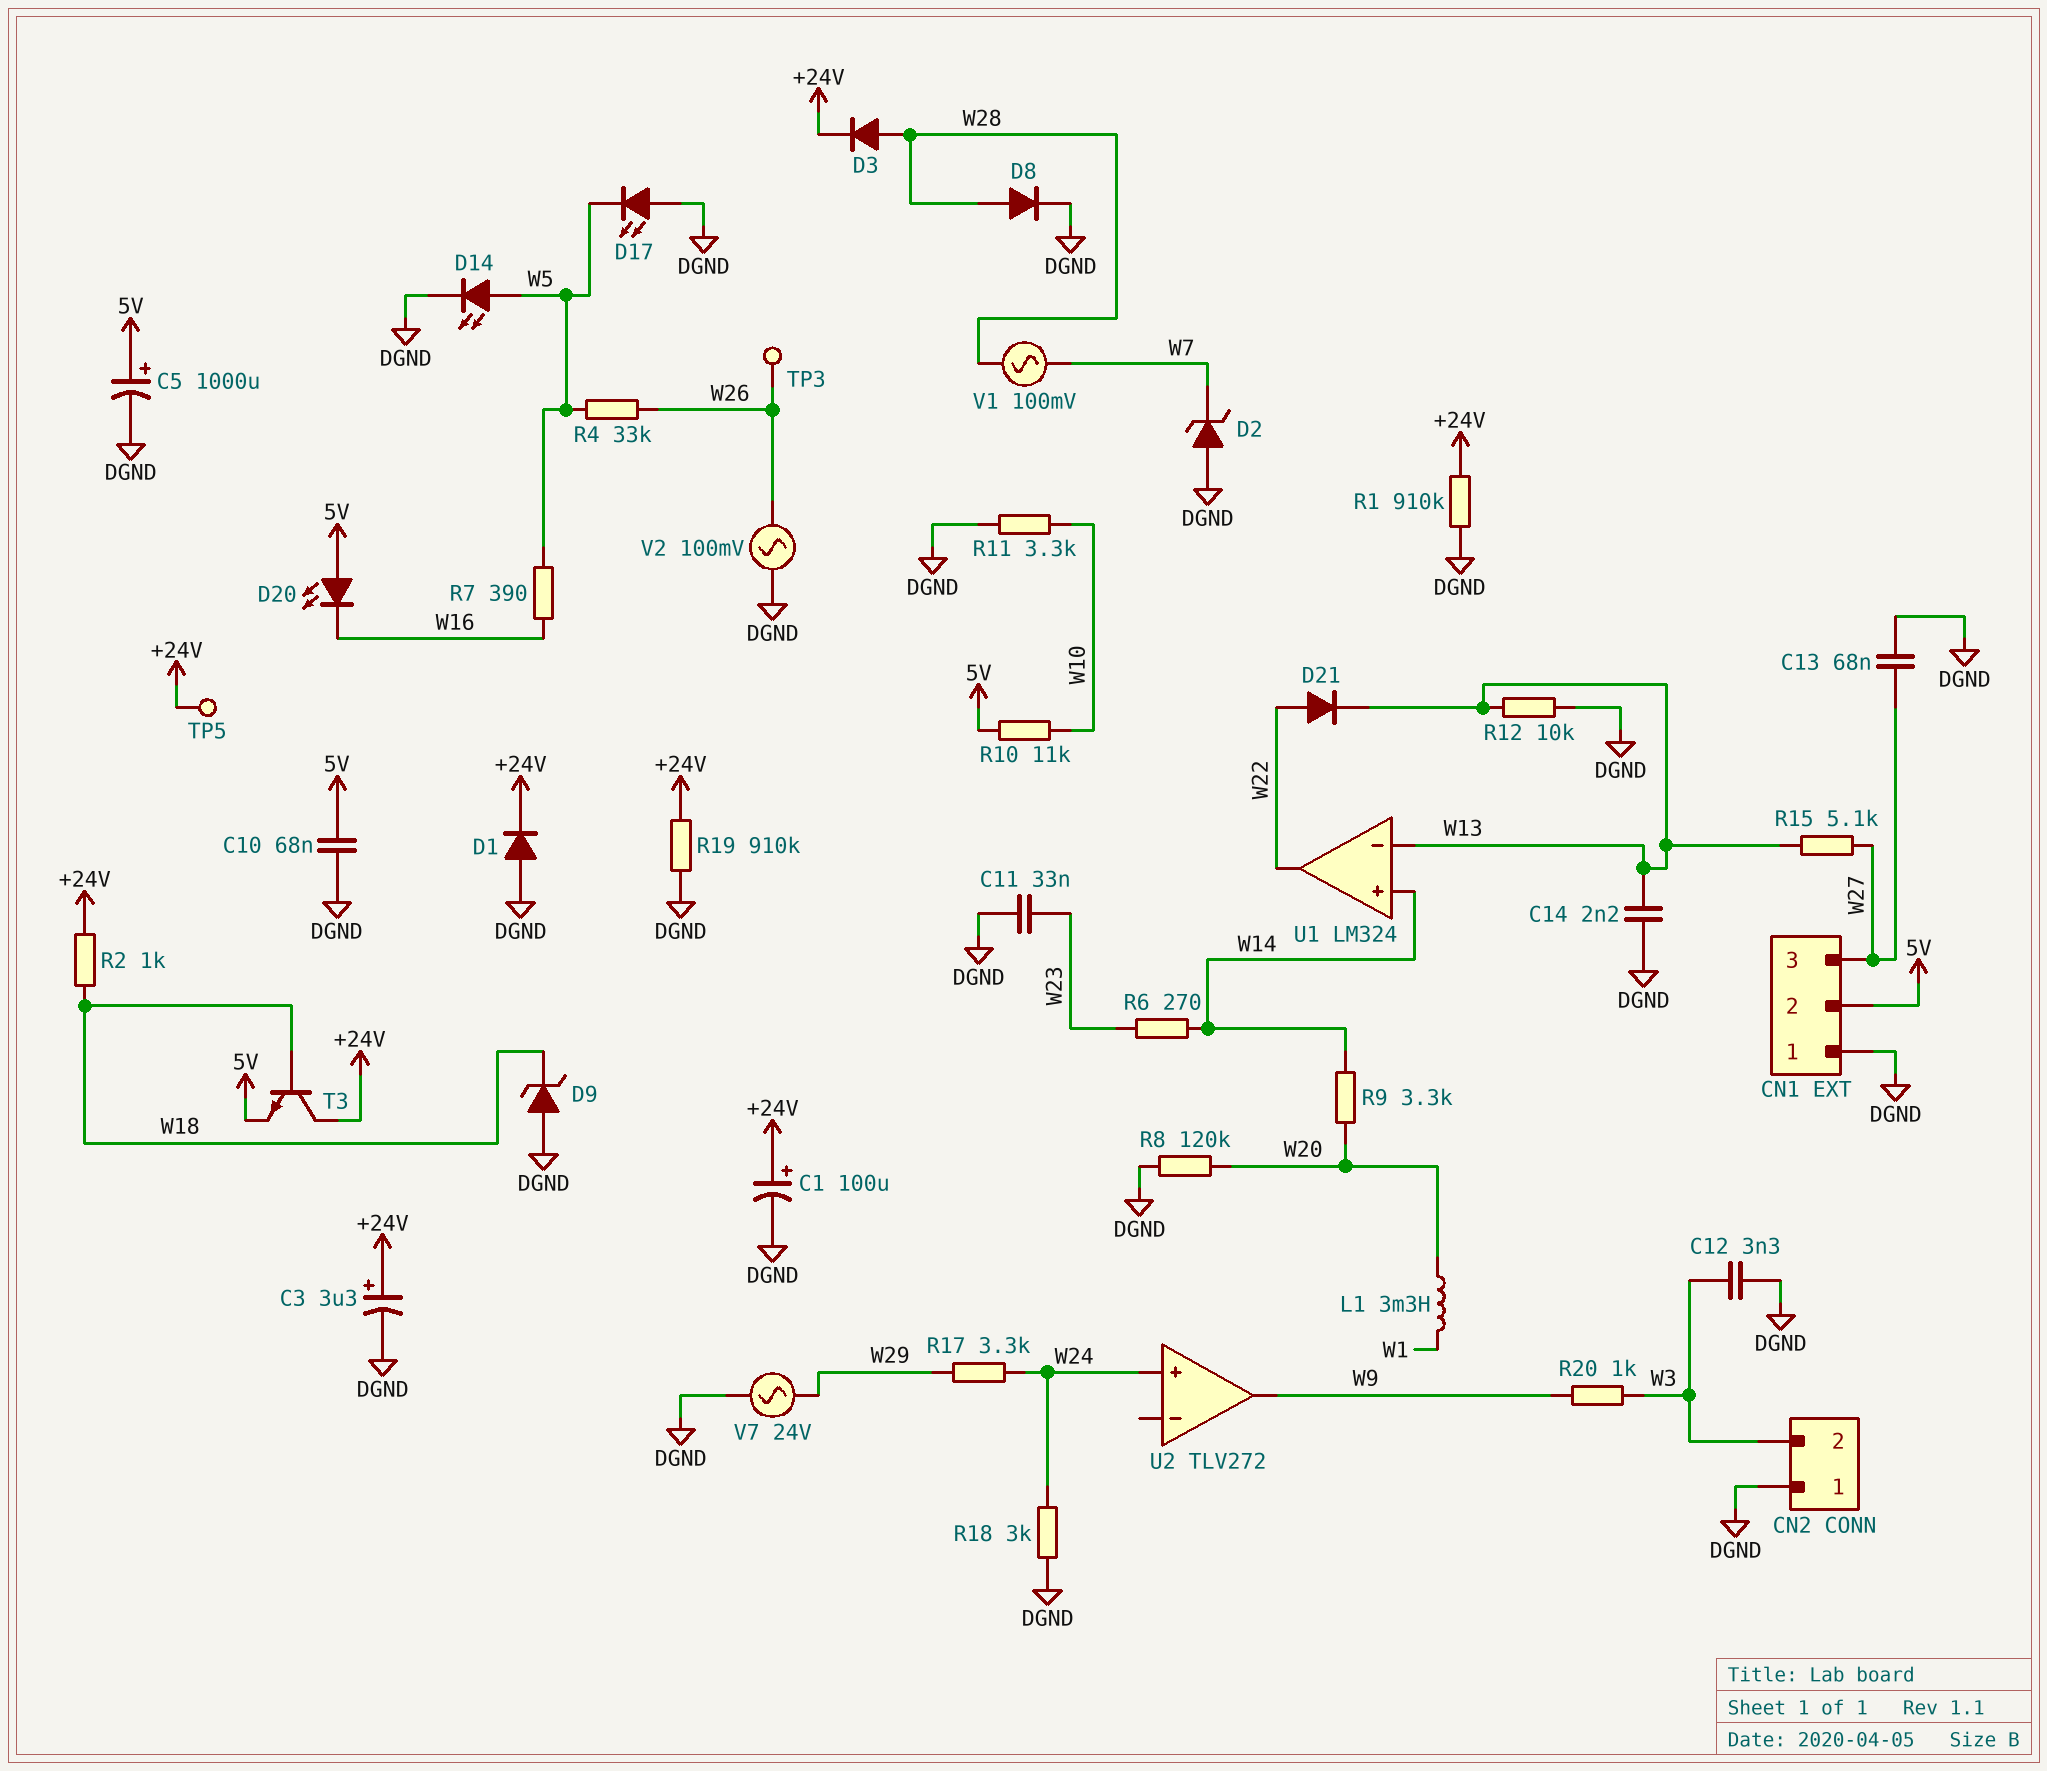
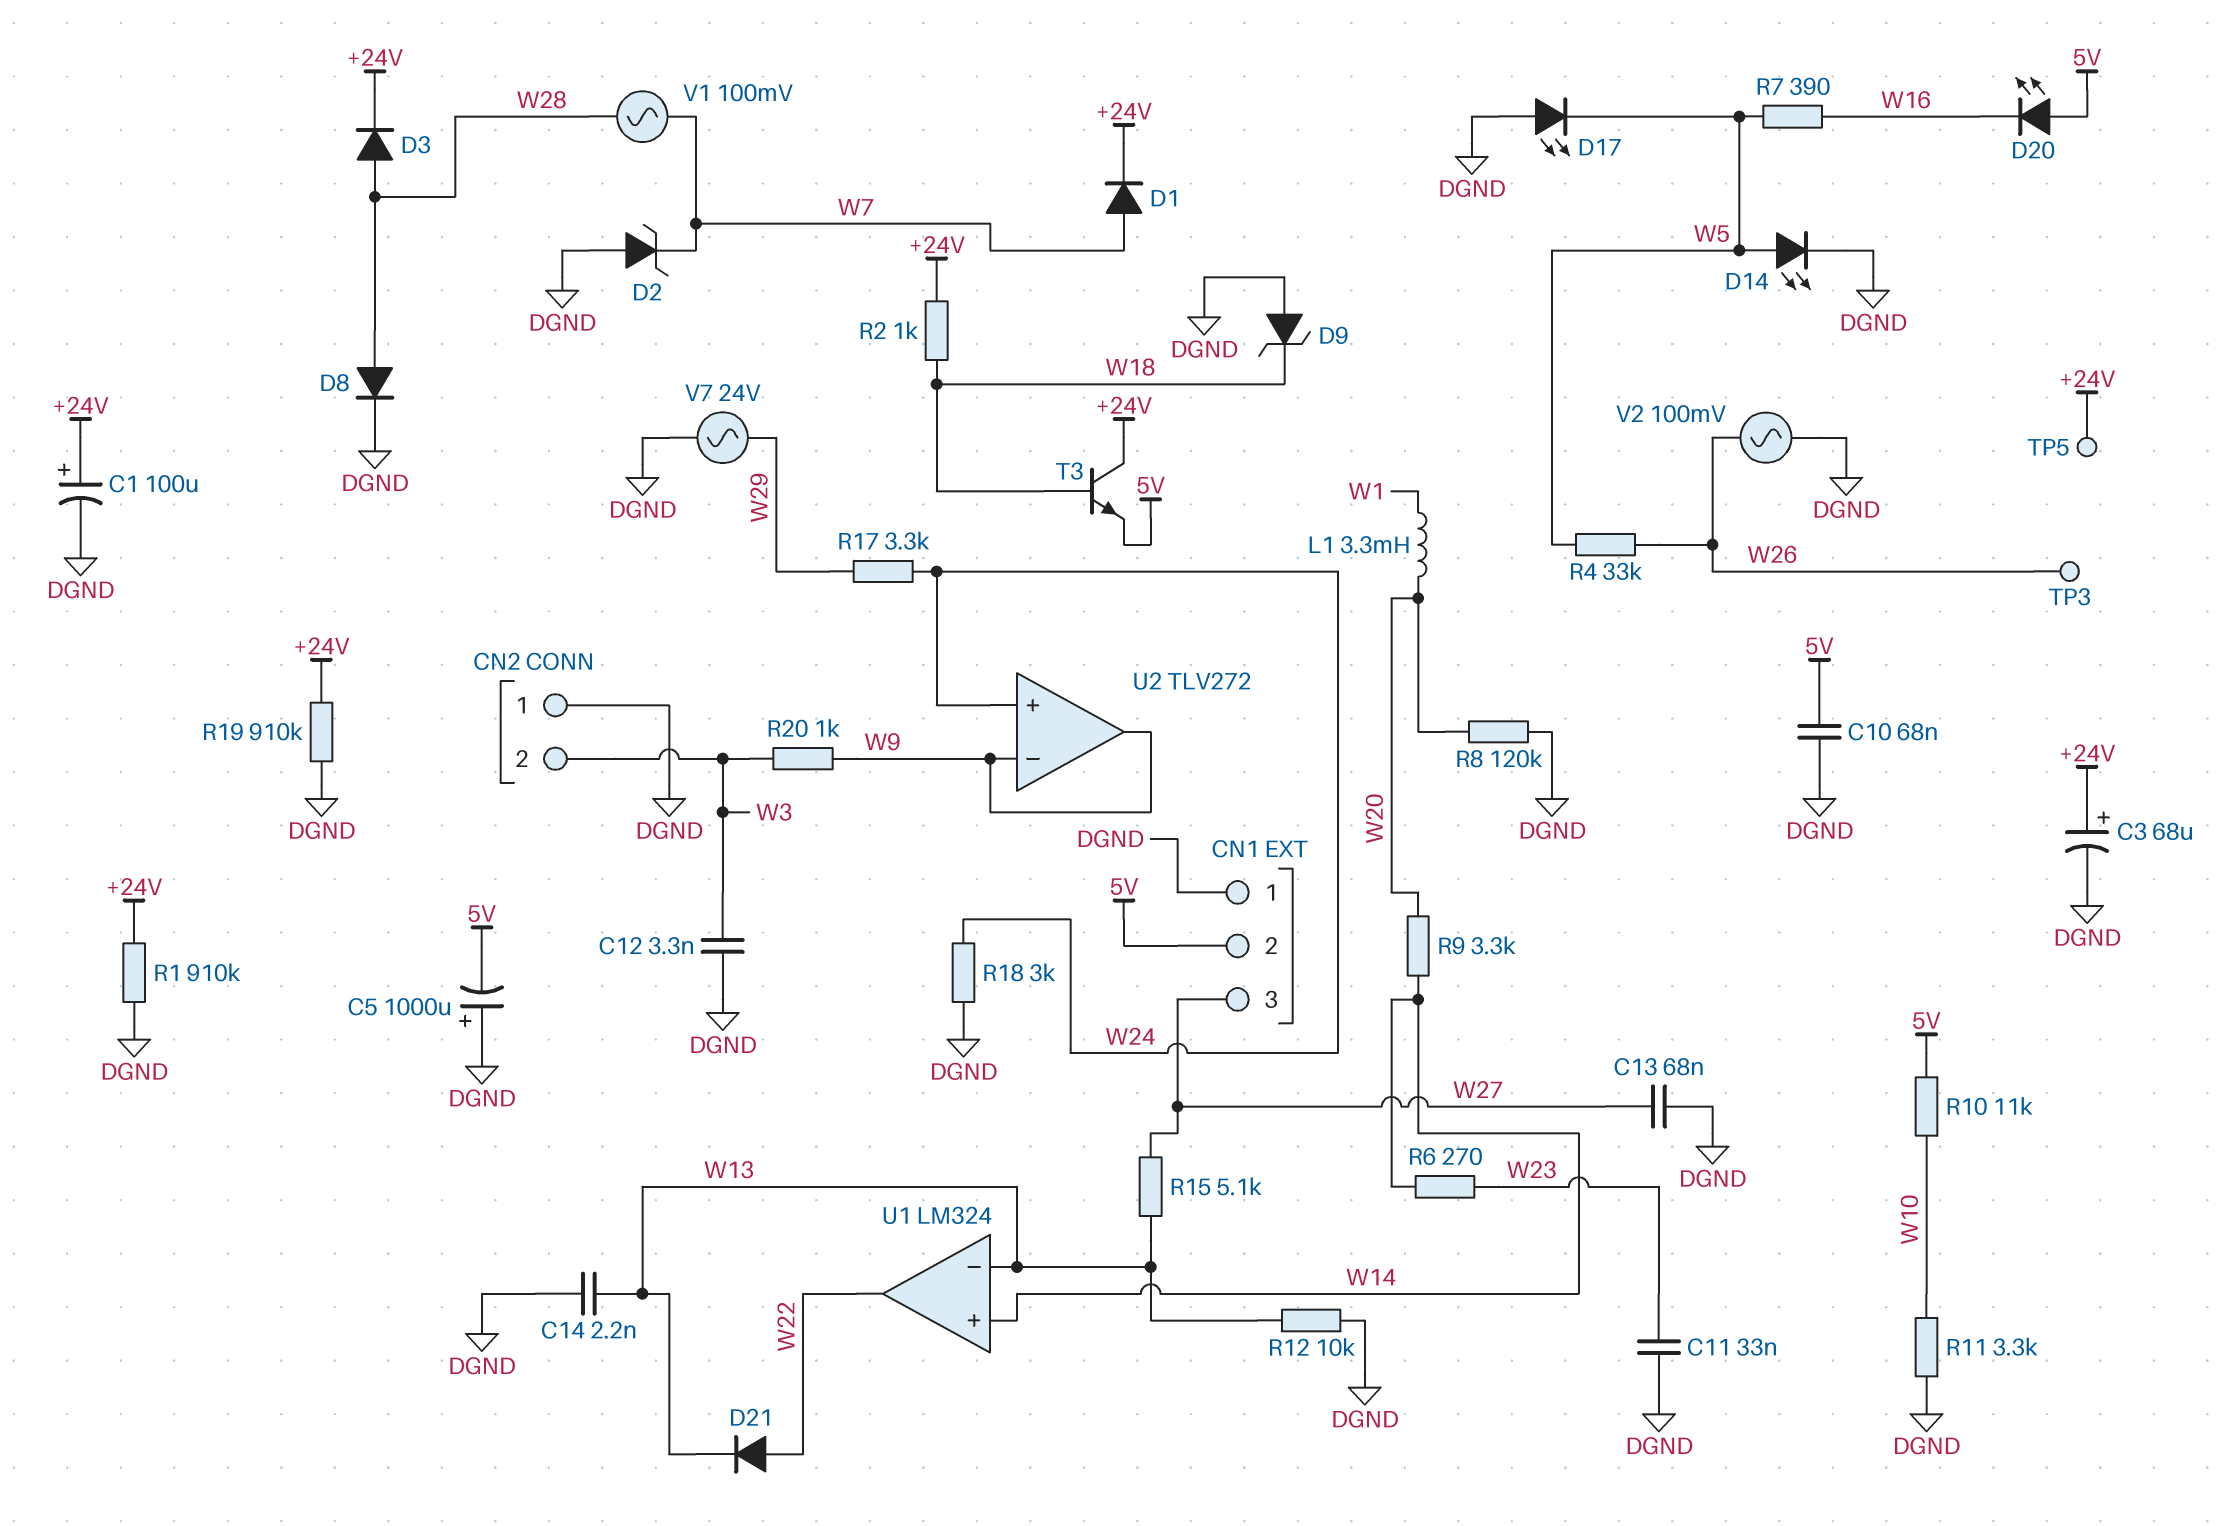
C3: 3.3uF (plus +24V, minus DGND) -> 68uF (plus +24V, minus DGND)
C5: 1000uF (plus 5V, minus DGND) -> 1000uF (plus DGND, minus 5V)
D1: diode (A DGND, K +24V) -> diode (A W7, K +24V)
U2 pin in-: none -> W9

